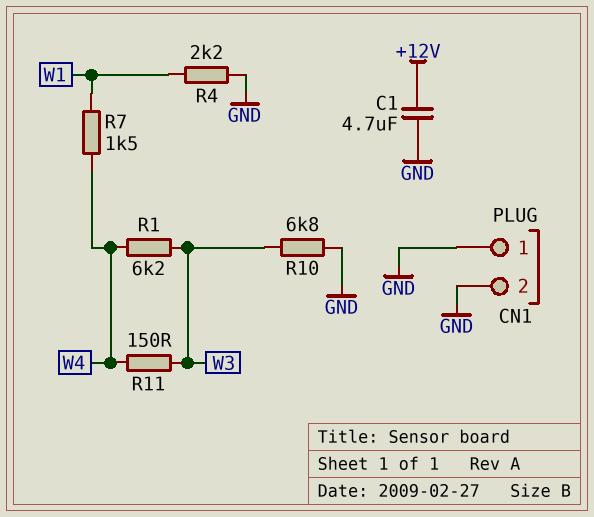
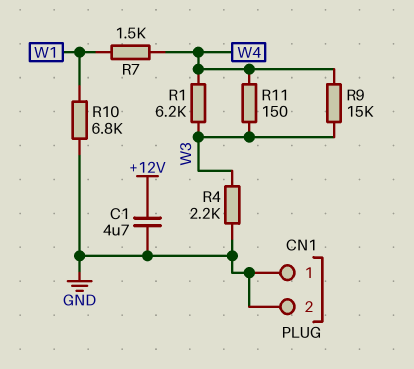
R4: 2.2k (GND, W1) -> 2.2k (GND, W3)
R9: none -> 15k (W3, W4)
R10: 6.8k (GND, W3) -> 6.8k (GND, W1)

